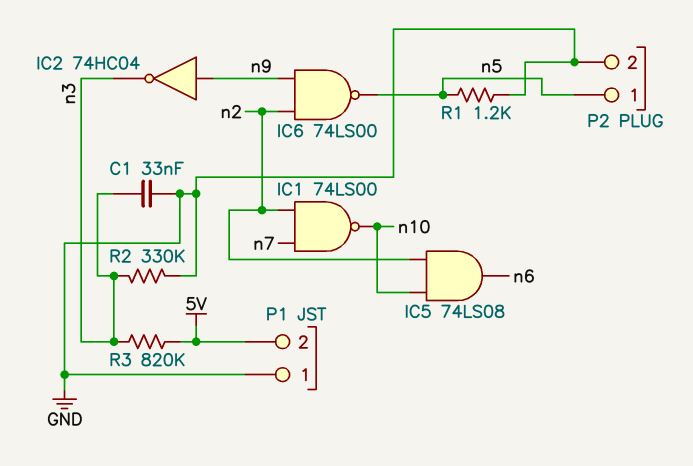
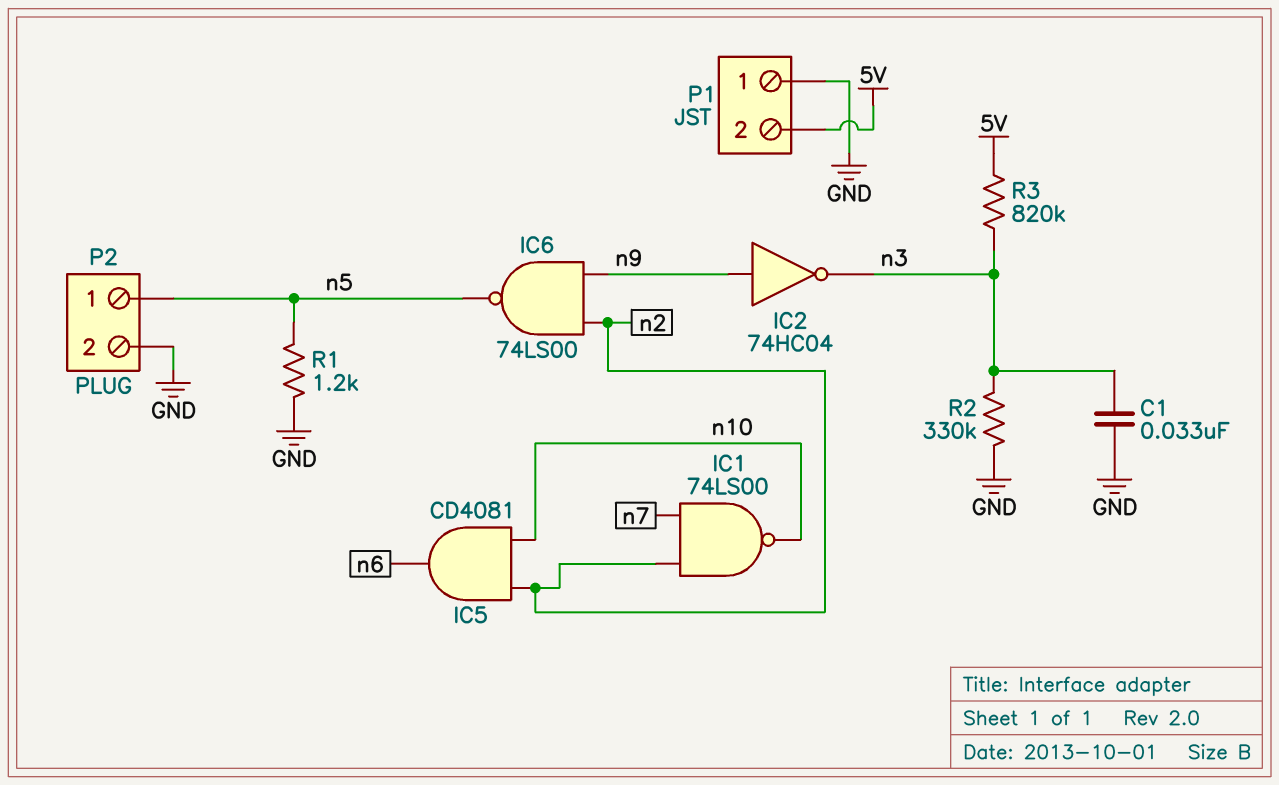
IC5: AND 74LS08 (in n2, in n10, out n6) -> AND CD4081 (in n2, in n10, out n6)

